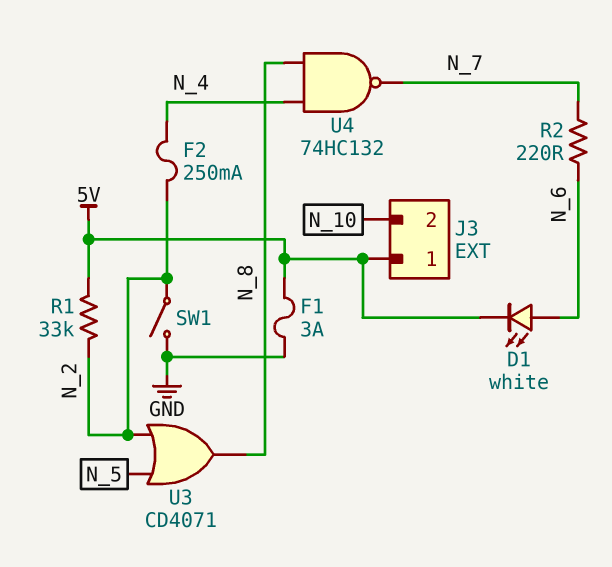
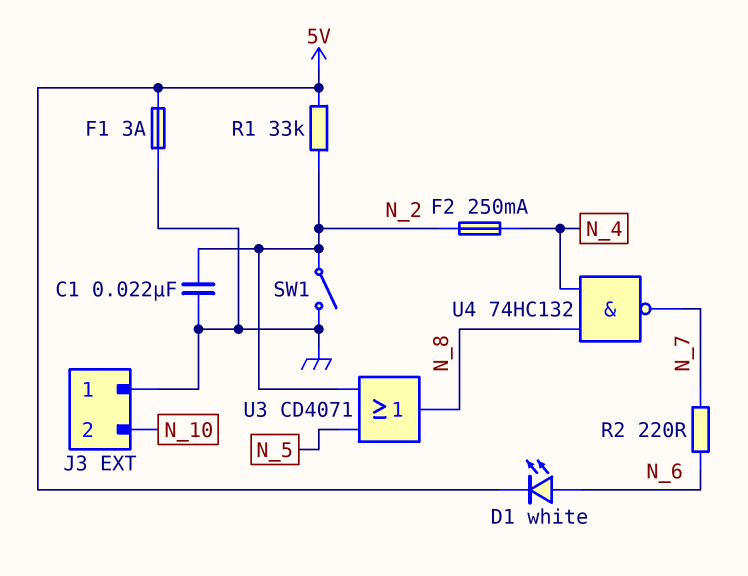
C1: none -> 22nF (GND, N_2)
J3 pin 1: 5V -> GND

